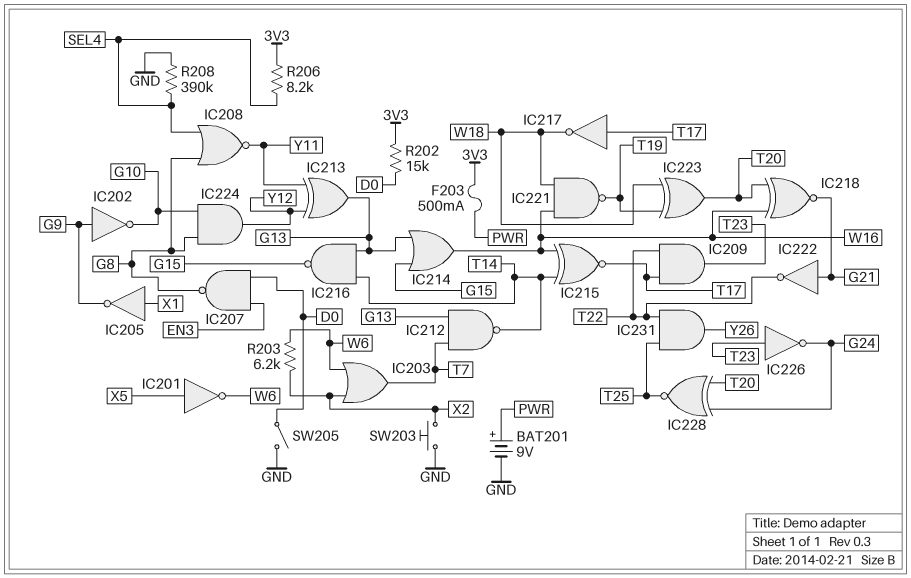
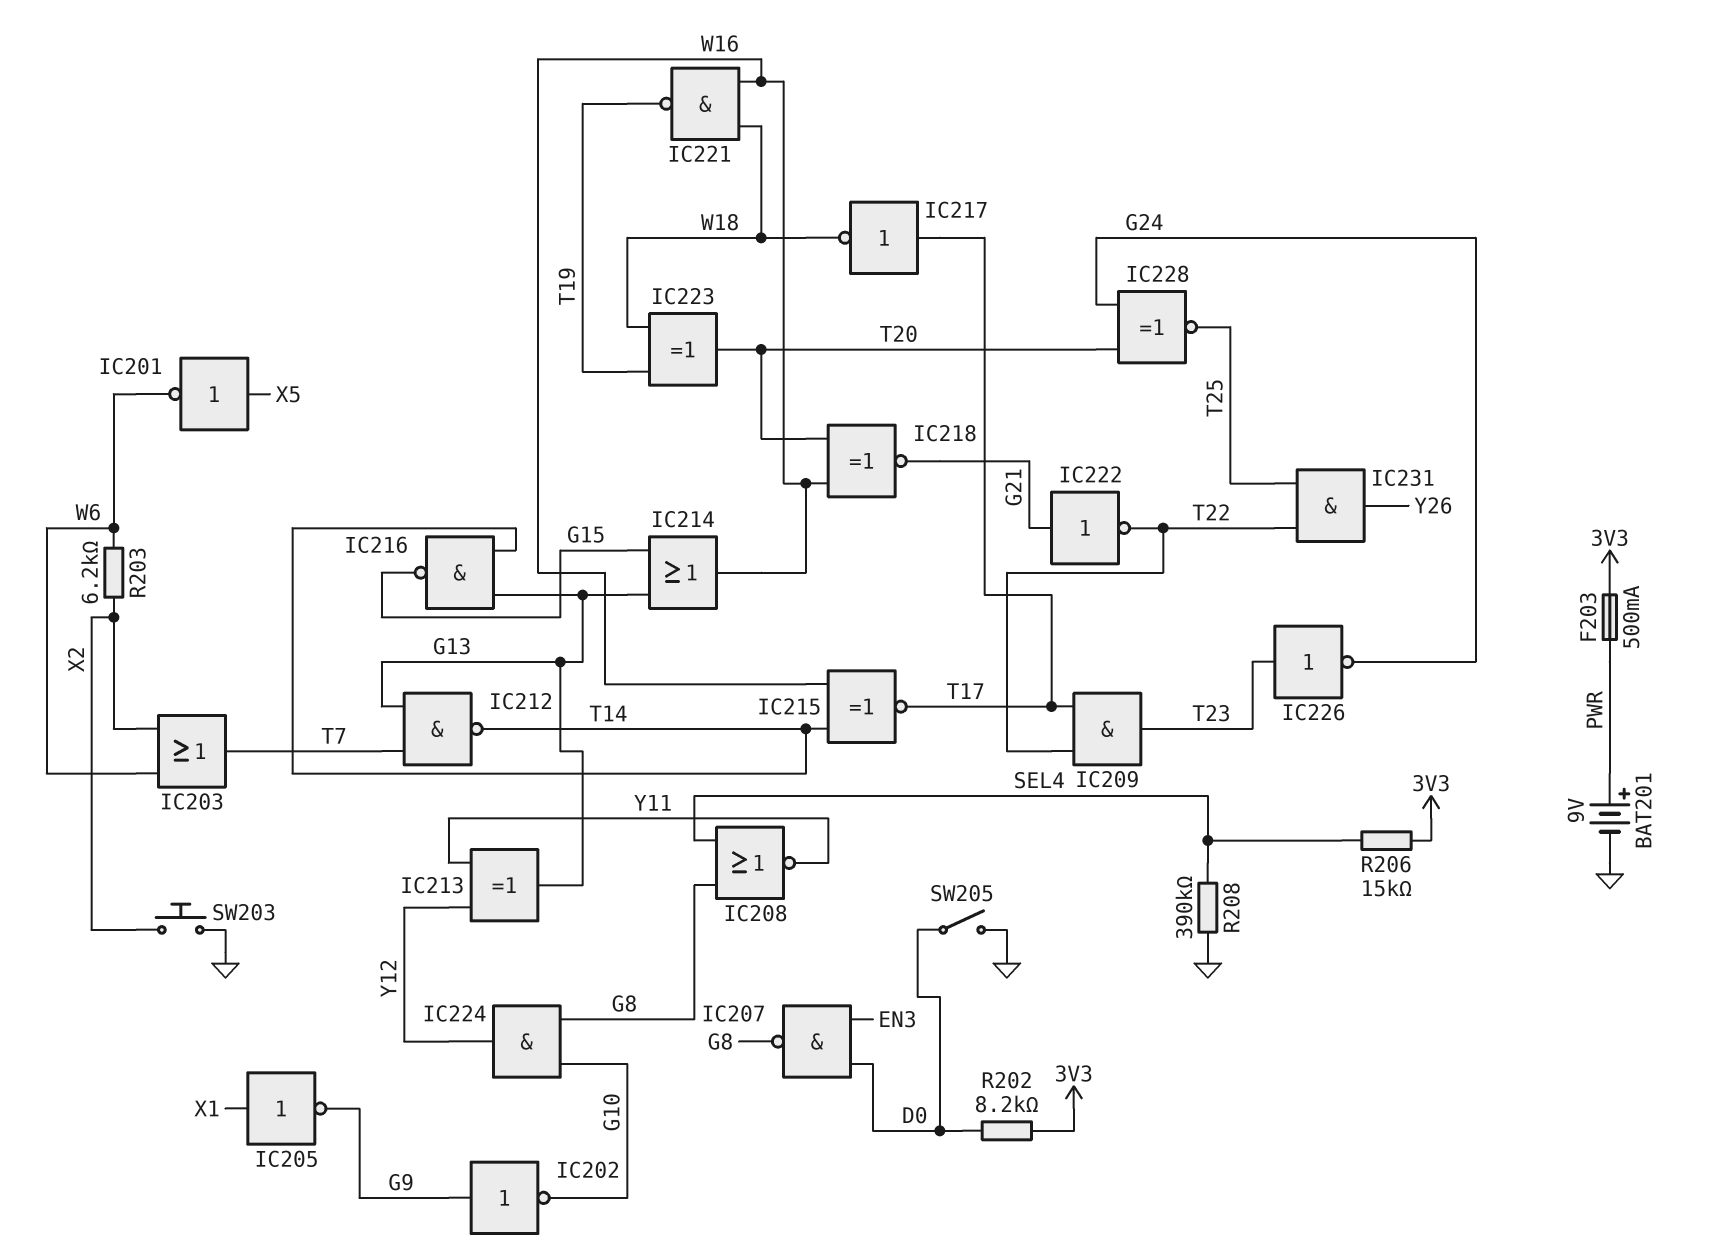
R202: 15k (3V3, D0) -> 8.2k (3V3, D0)
R206: 8.2k (3V3, SEL4) -> 15k (3V3, SEL4)

